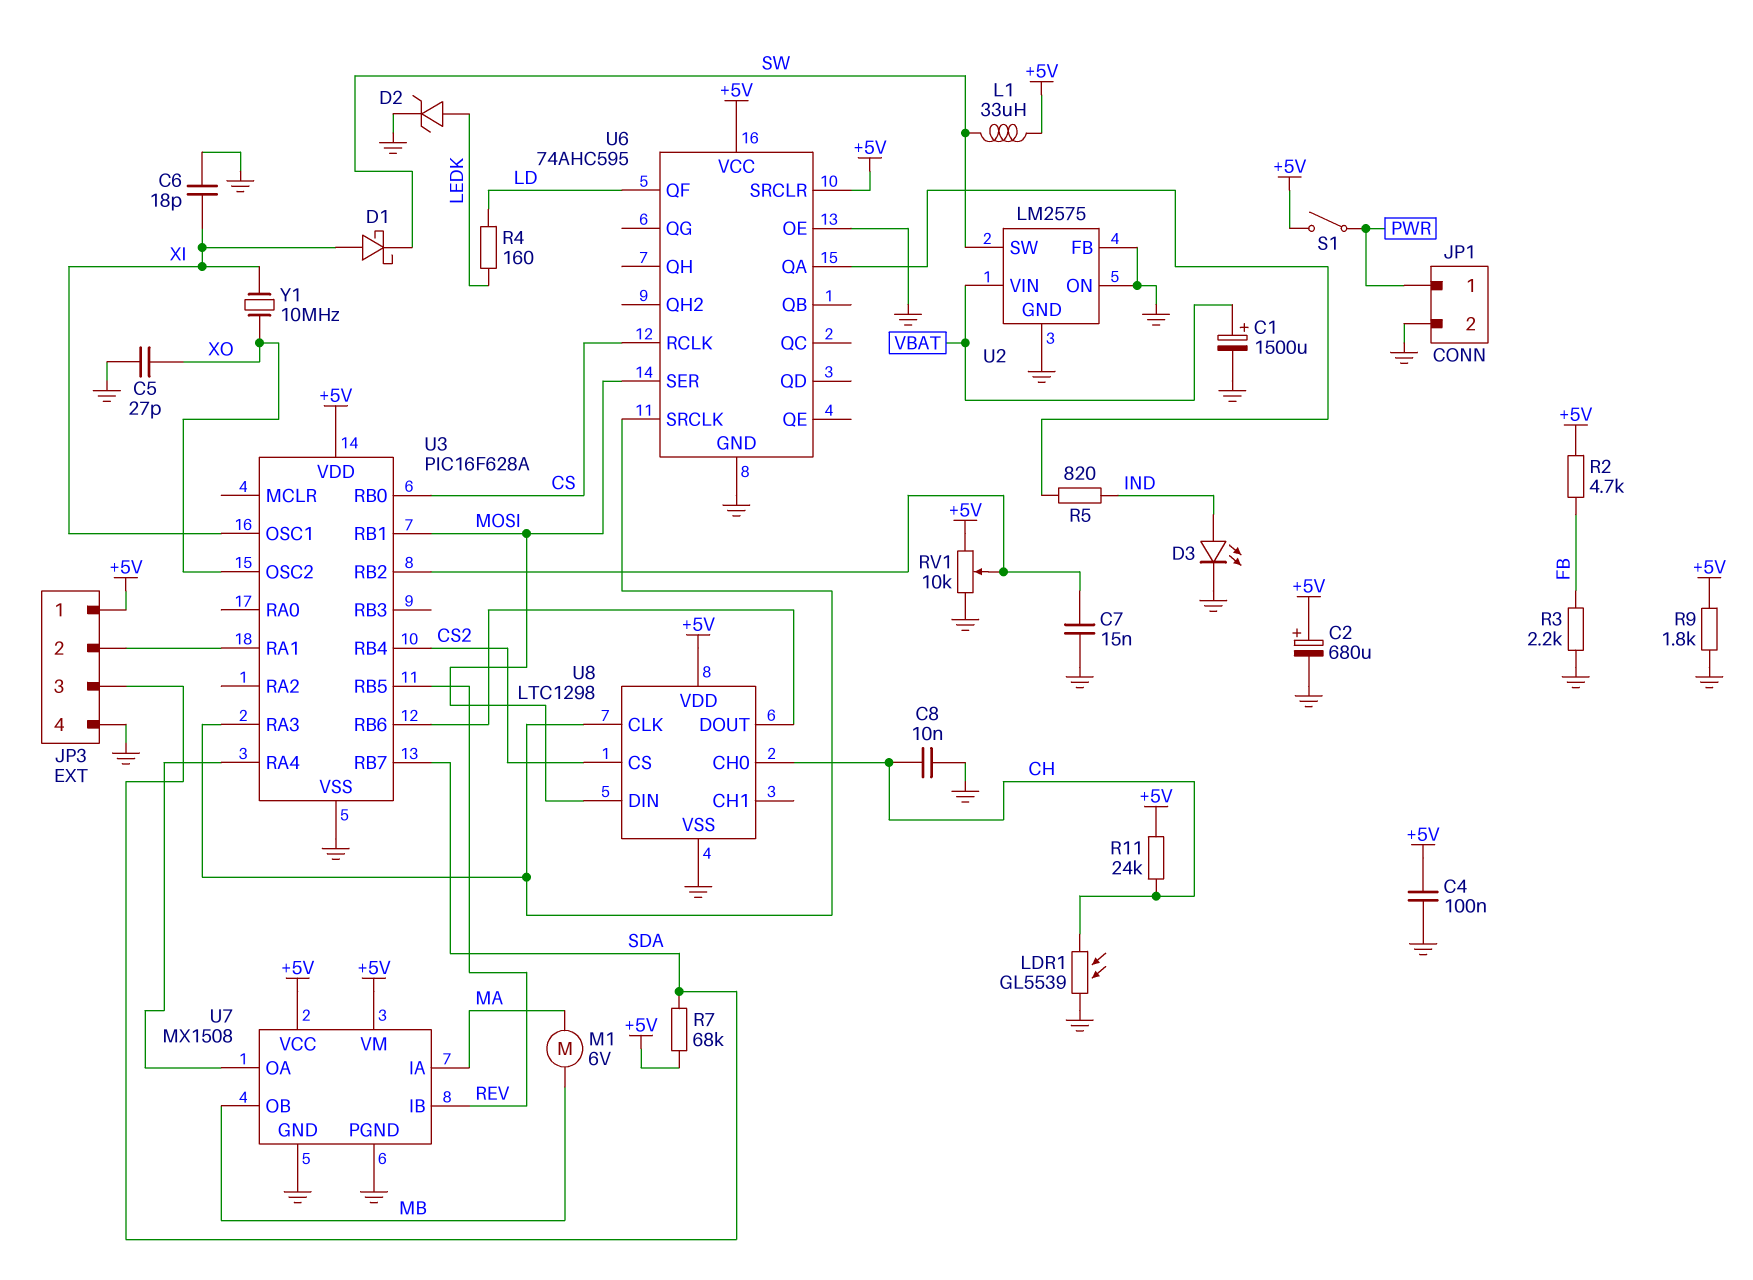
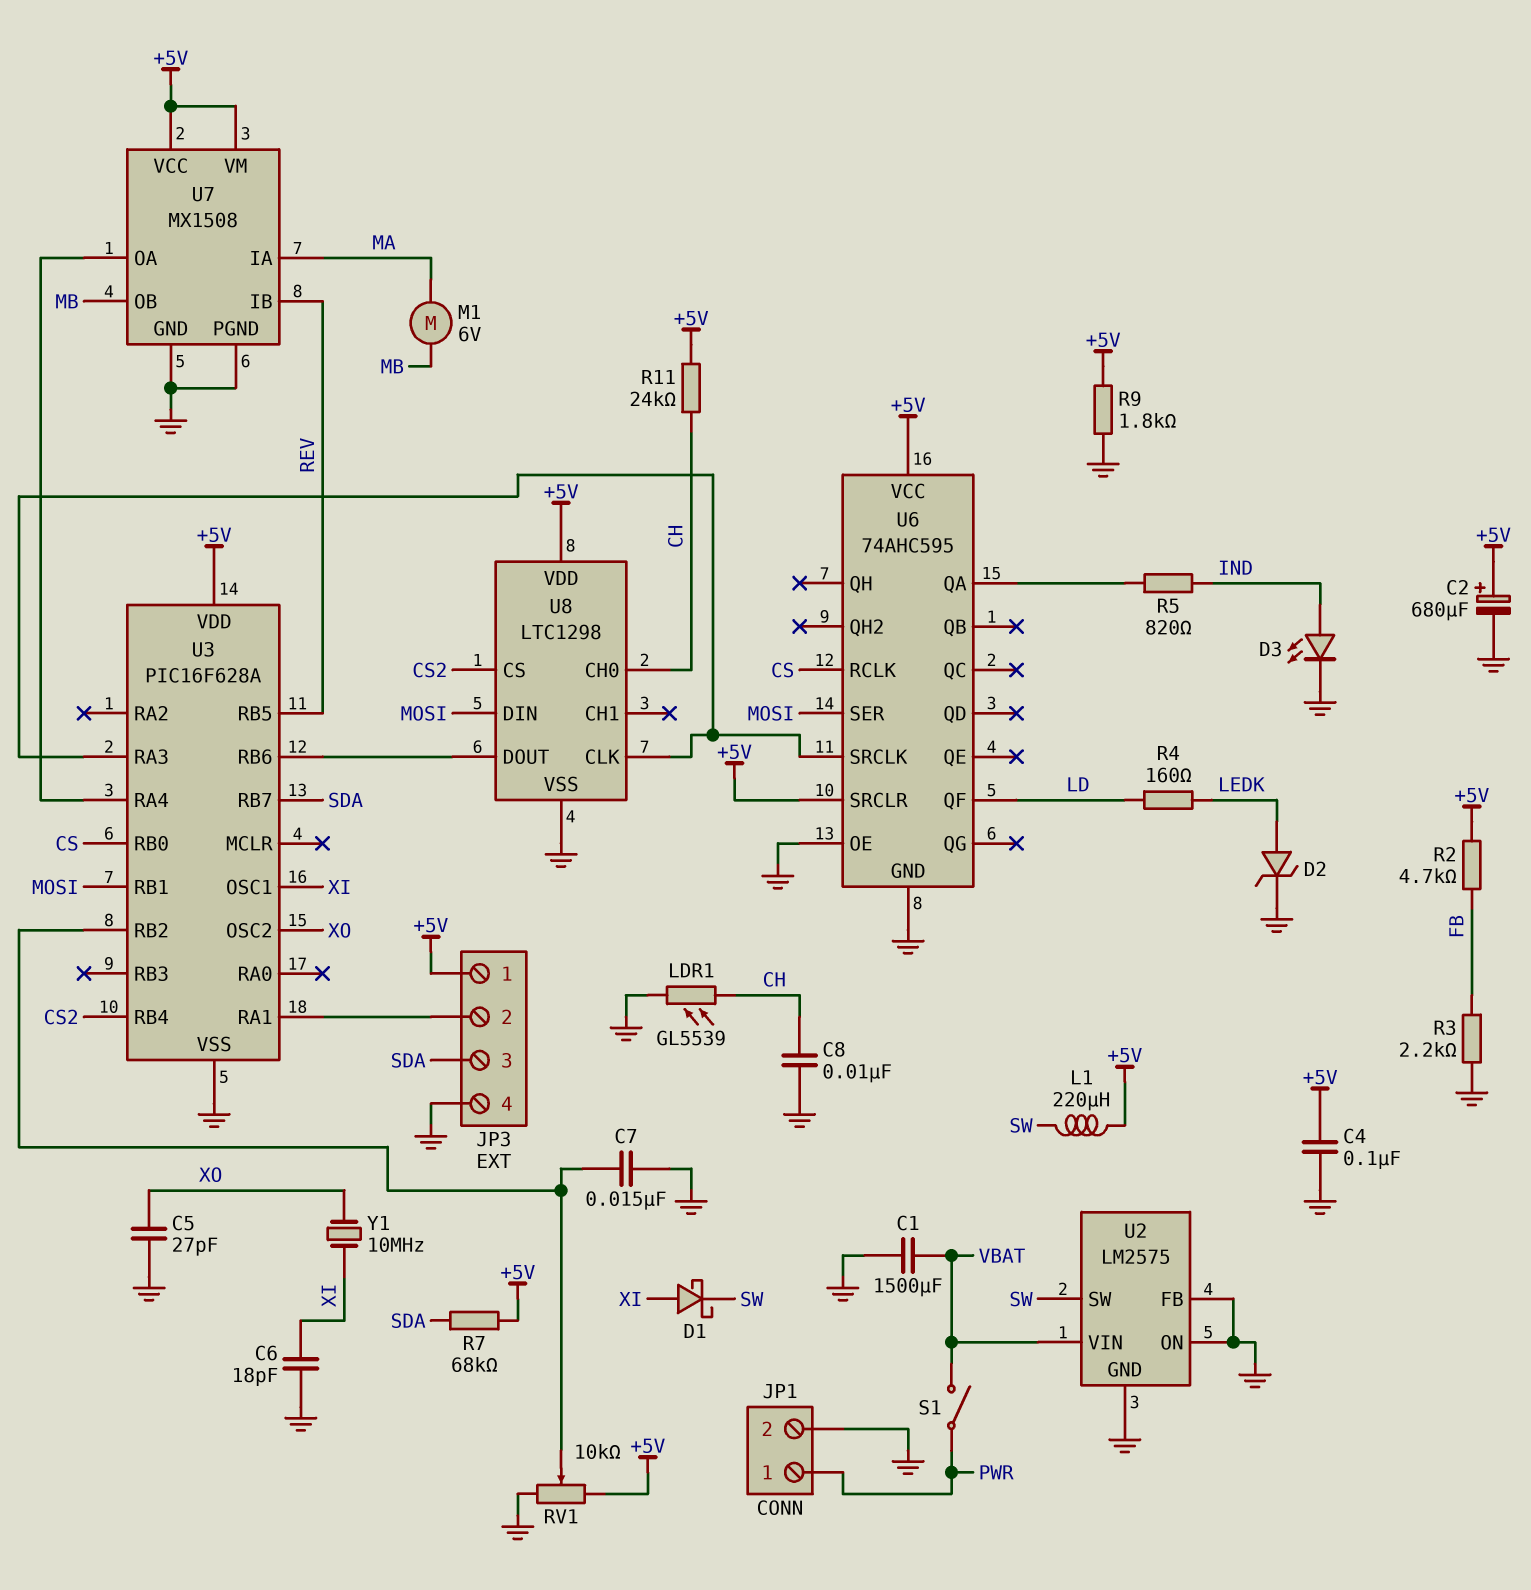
C1: 1500uF (plus VBAT, minus GND) -> 1500uF (GND, VBAT)
L1: 33uH (+5V, SW) -> 220uH (+5V, SW)
S1: switch (+5V, PWR) -> switch (PWR, VBAT)

